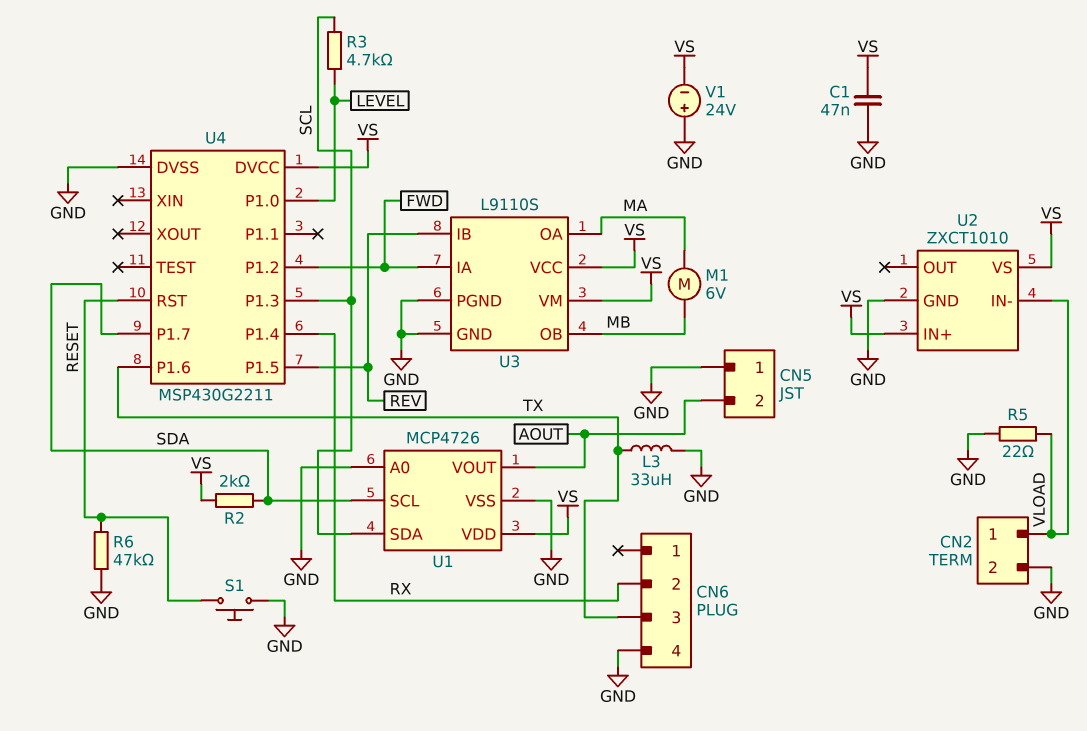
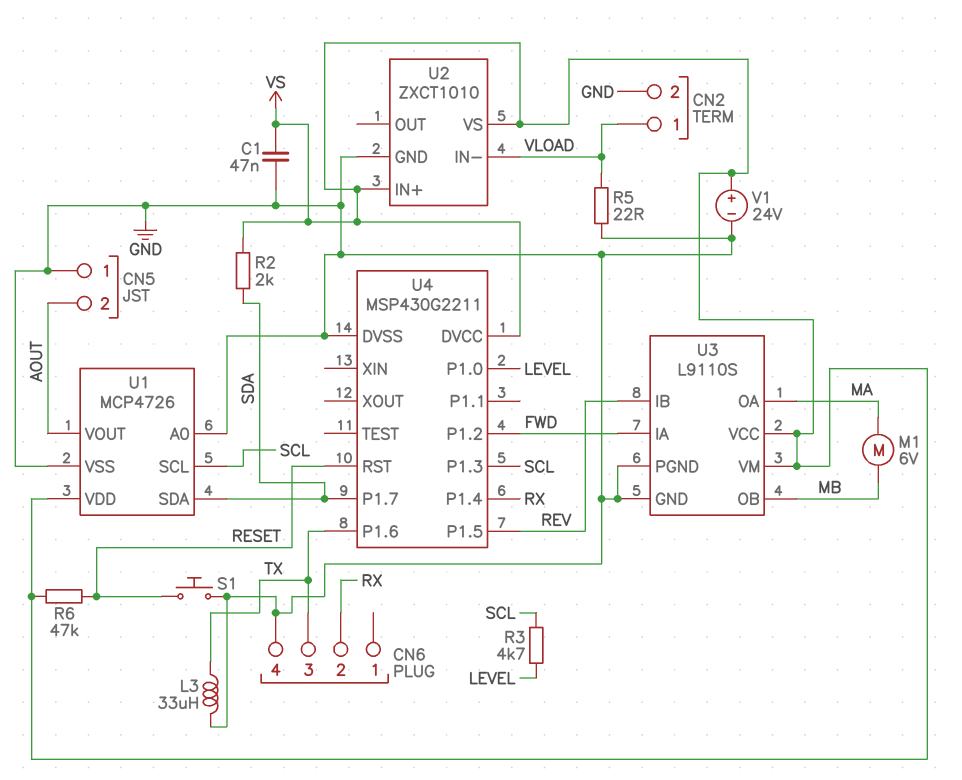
R6: 47k (GND, RESET) -> 47k (RESET, VS)
U1 pin SCL: SDA -> SCL
U1 pin SDA: SCL -> SDA
V1: 24V (plus GND, minus VS) -> 24V (plus VS, minus GND)

